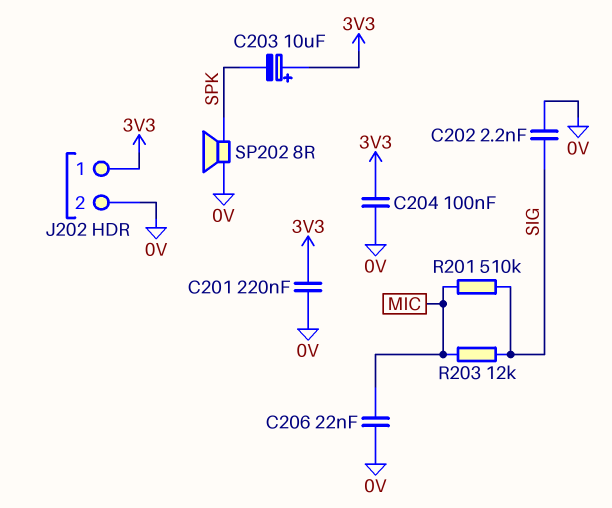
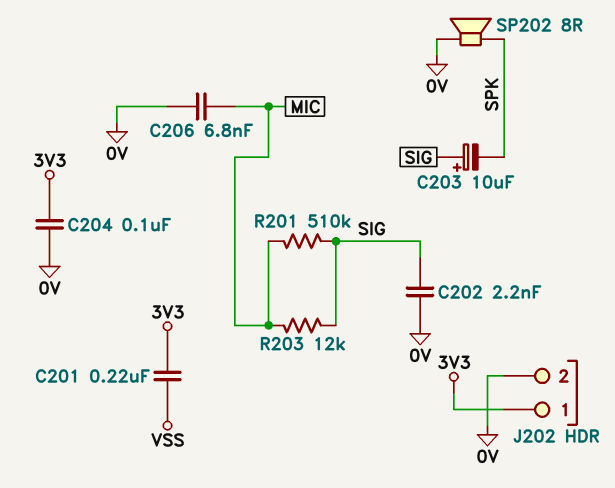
C201: 220nF (0V, 3V3) -> 220nF (3V3, VSS)
C203: 10uF (plus 3V3, minus SPK) -> 10uF (plus SIG, minus SPK)
C206: 22nF (0V, MIC) -> 6.8nF (0V, MIC)

